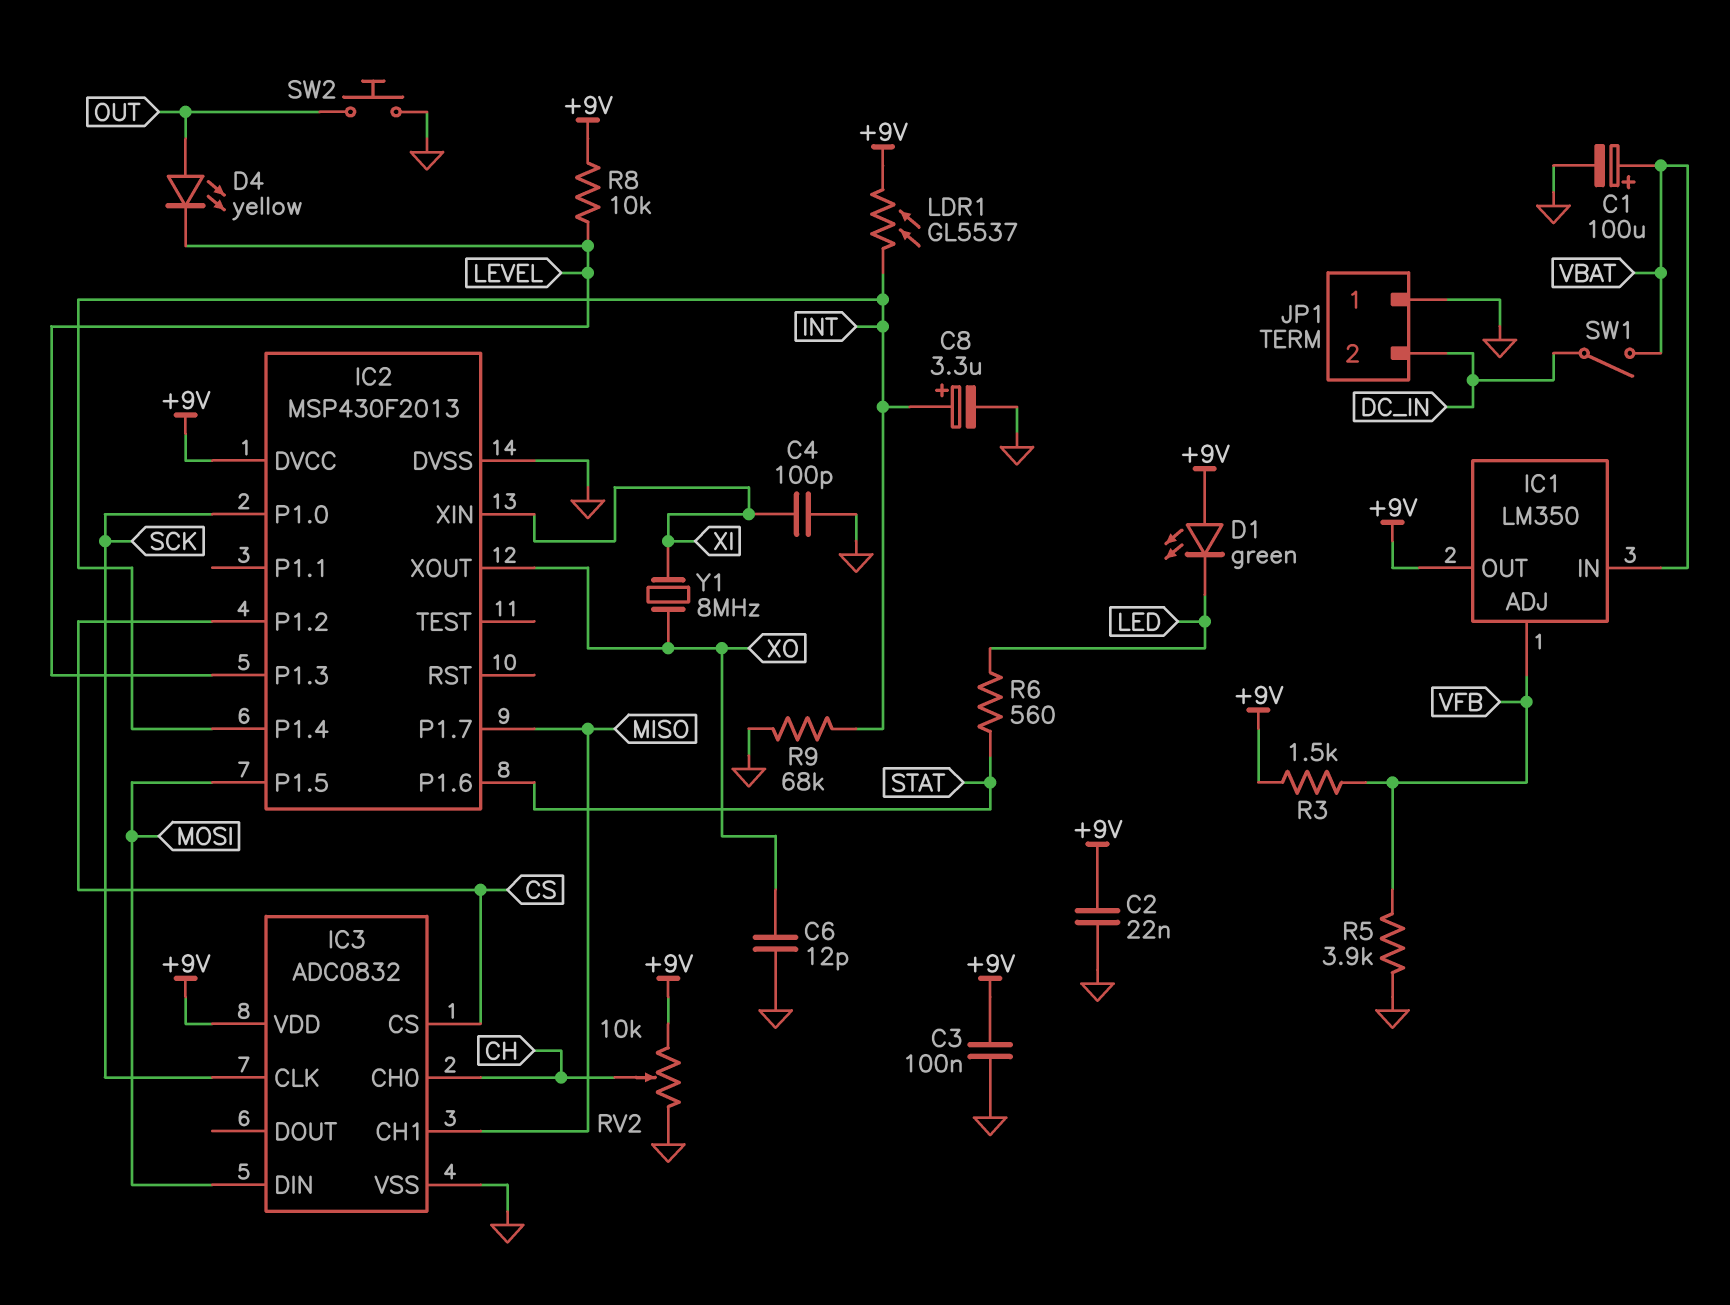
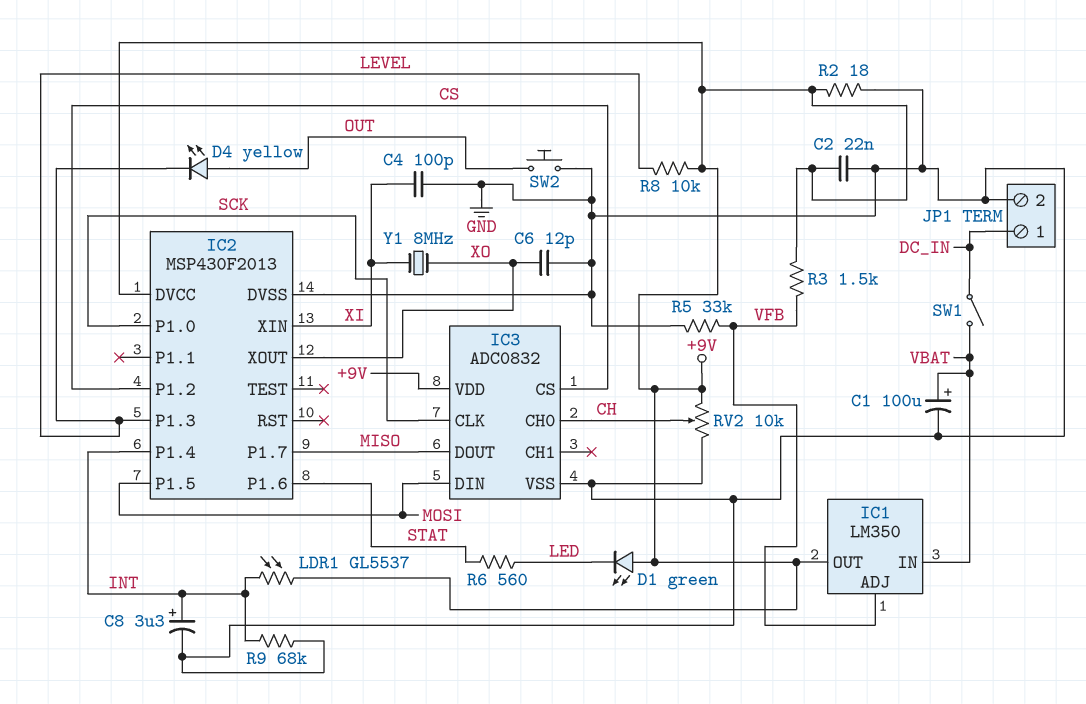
C3: 100nF (+9V, GND) -> none
IC3 pin CH1: MISO -> none
IC3 pin DOUT: none -> MISO
JP1 pin 1: GND -> DC_IN
JP1 pin 2: DC_IN -> GND
R2: none -> 18 (+9V, GND)
R5: 3.9k (GND, VFB) -> 33k (GND, VFB)

